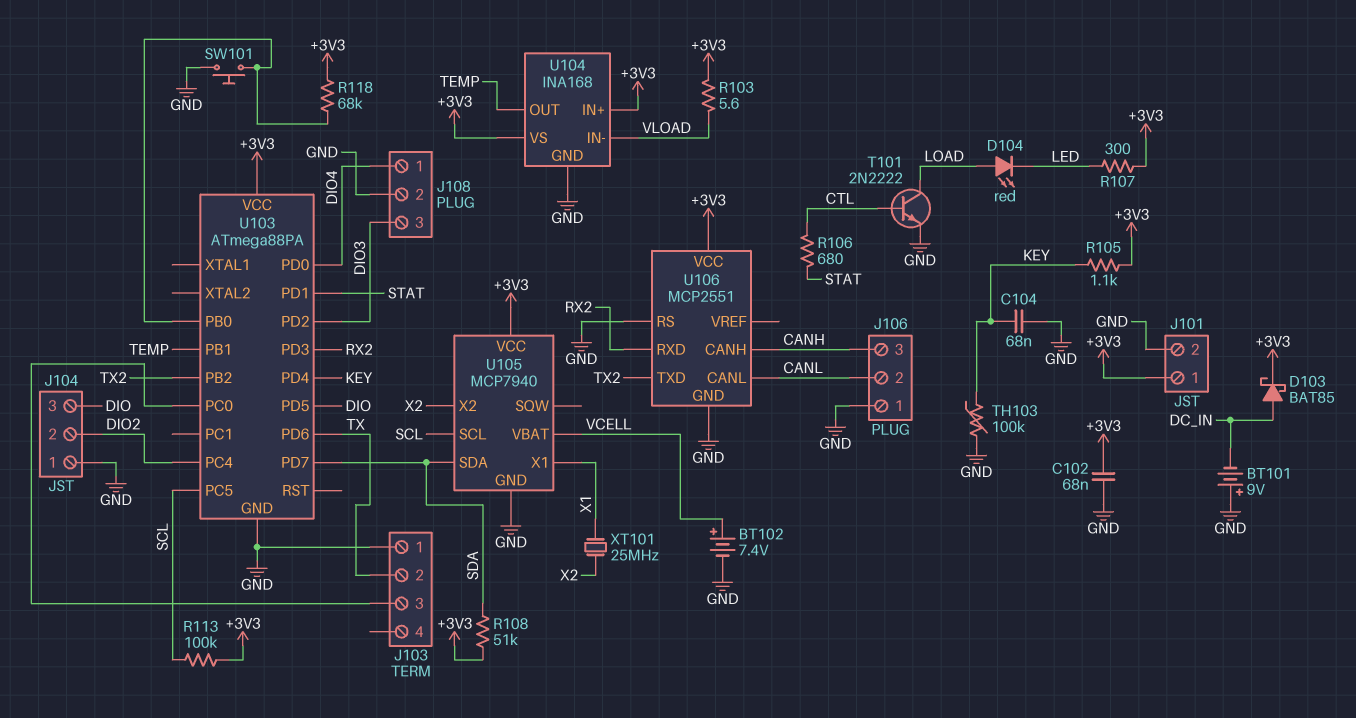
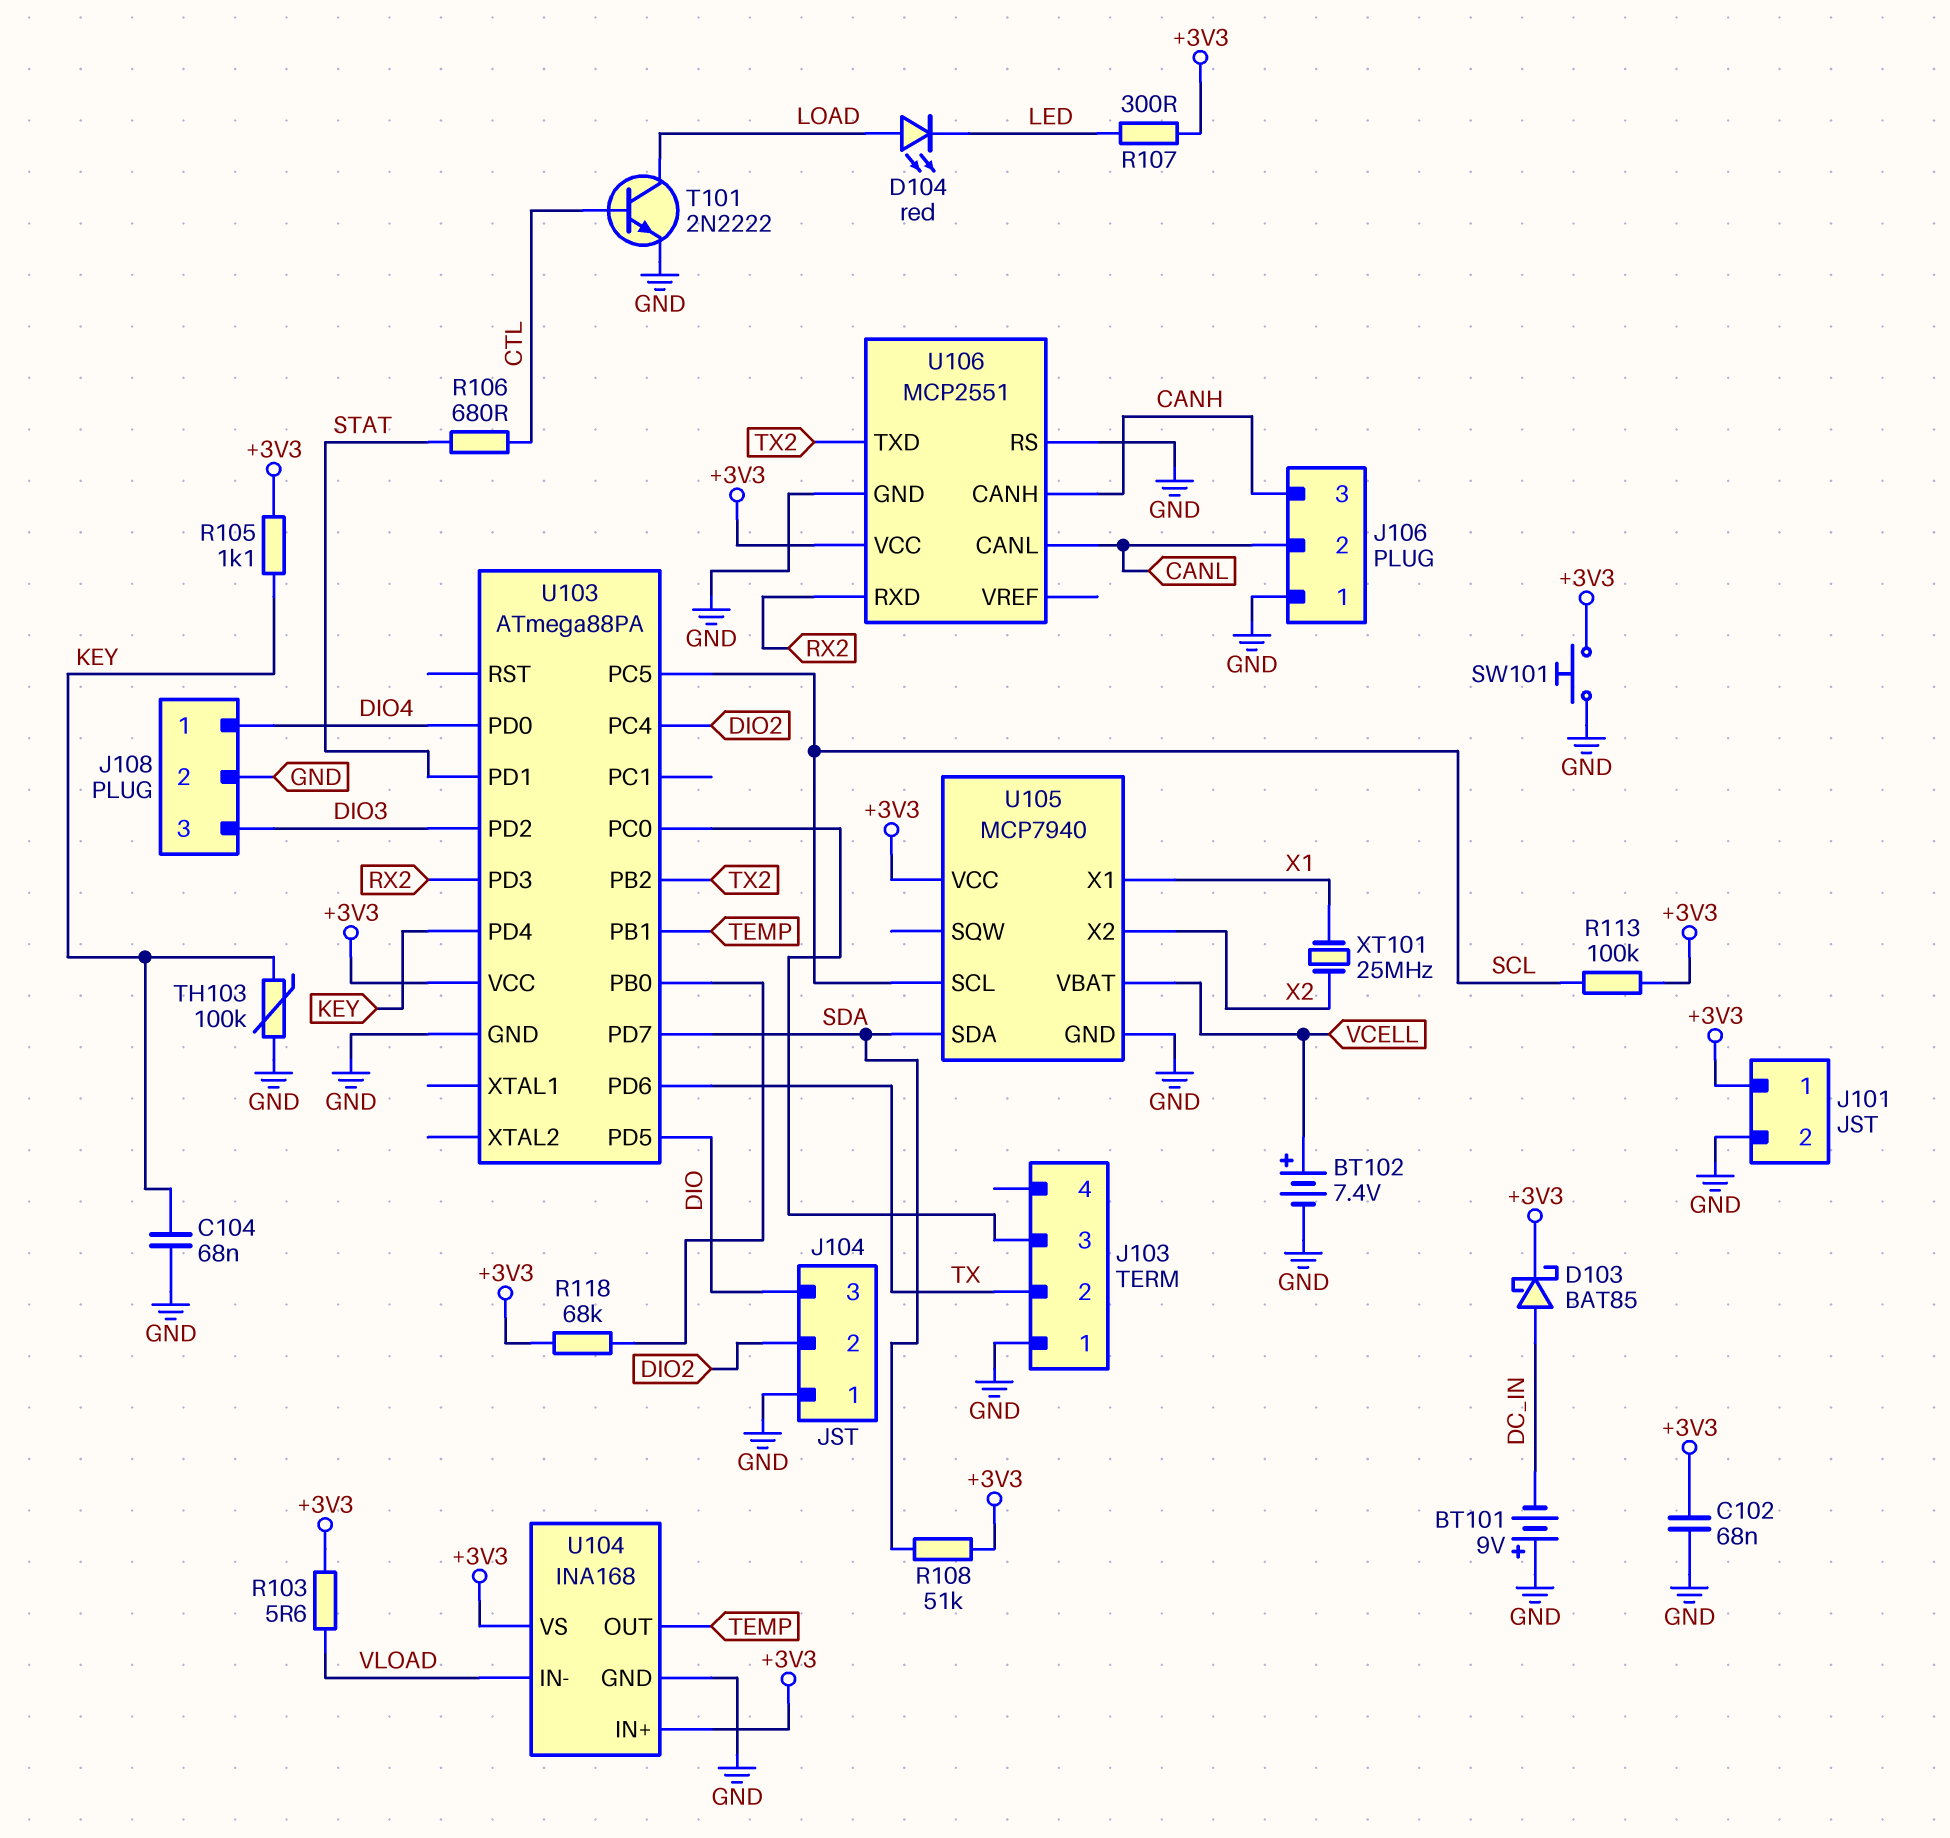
SW101: button (GND, U103/PB0) -> button (+3V3, GND)

